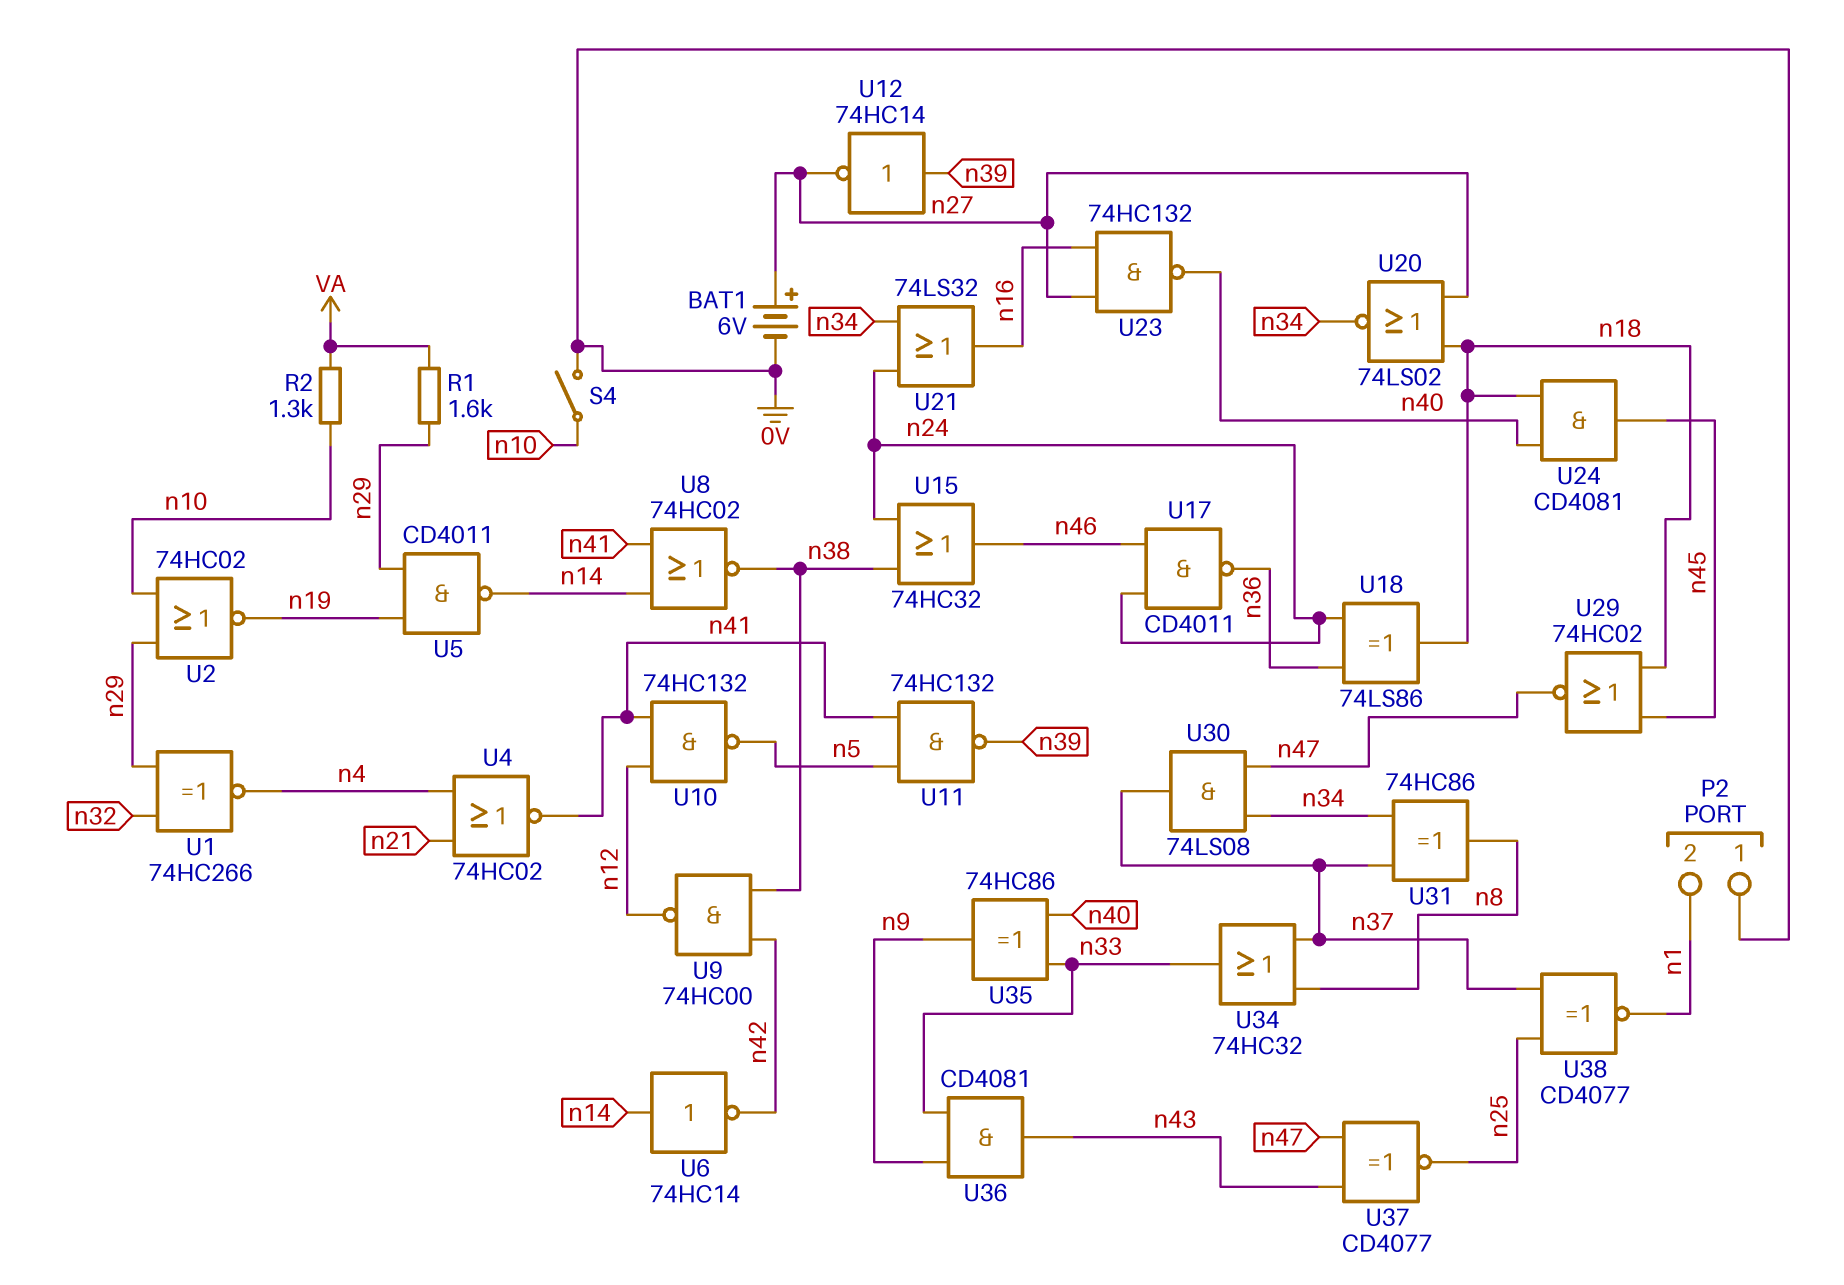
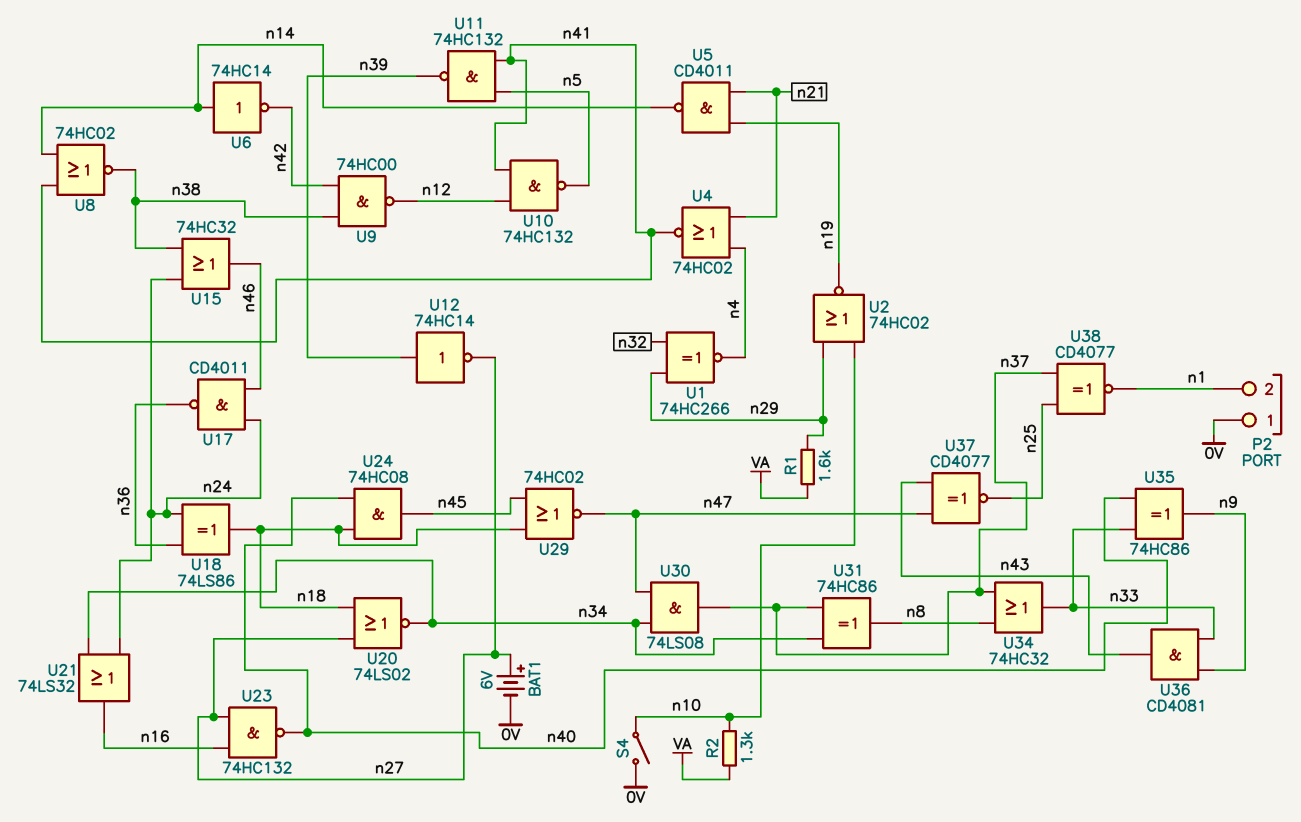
U5: NAND CD4011 (in n19, in n29, out n14) -> NAND CD4011 (in n19, in n21, out n14)
U24: AND CD4081 (in n18, in n40, out n45) -> AND 74HC08 (in n18, in n40, out n45)

